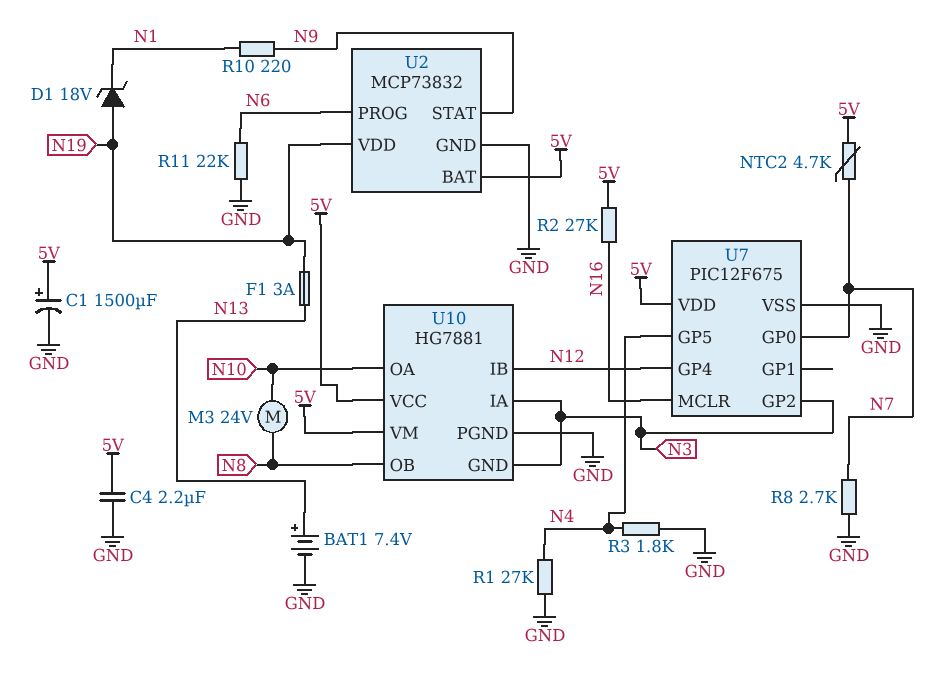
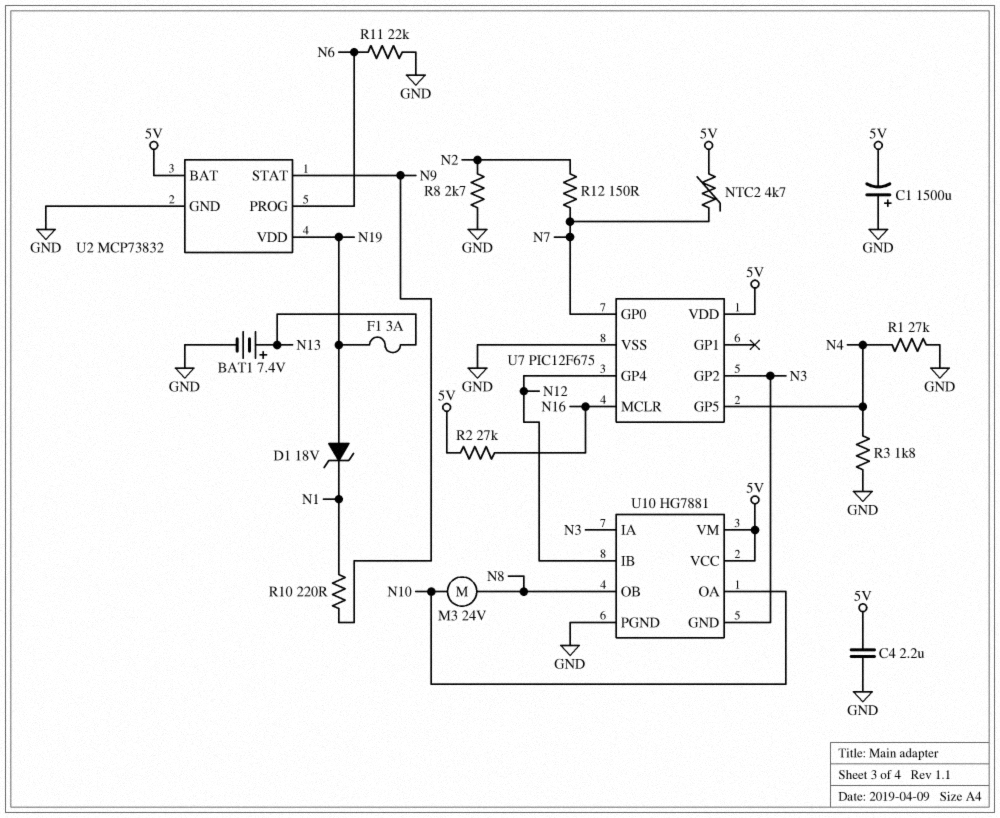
C1: 1500uF (plus 5V, minus GND) -> 1500uF (plus GND, minus 5V)
R8: 2.7k (GND, N7) -> 2.7k (GND, N2)
R12: none -> 150 (N2, N7)

